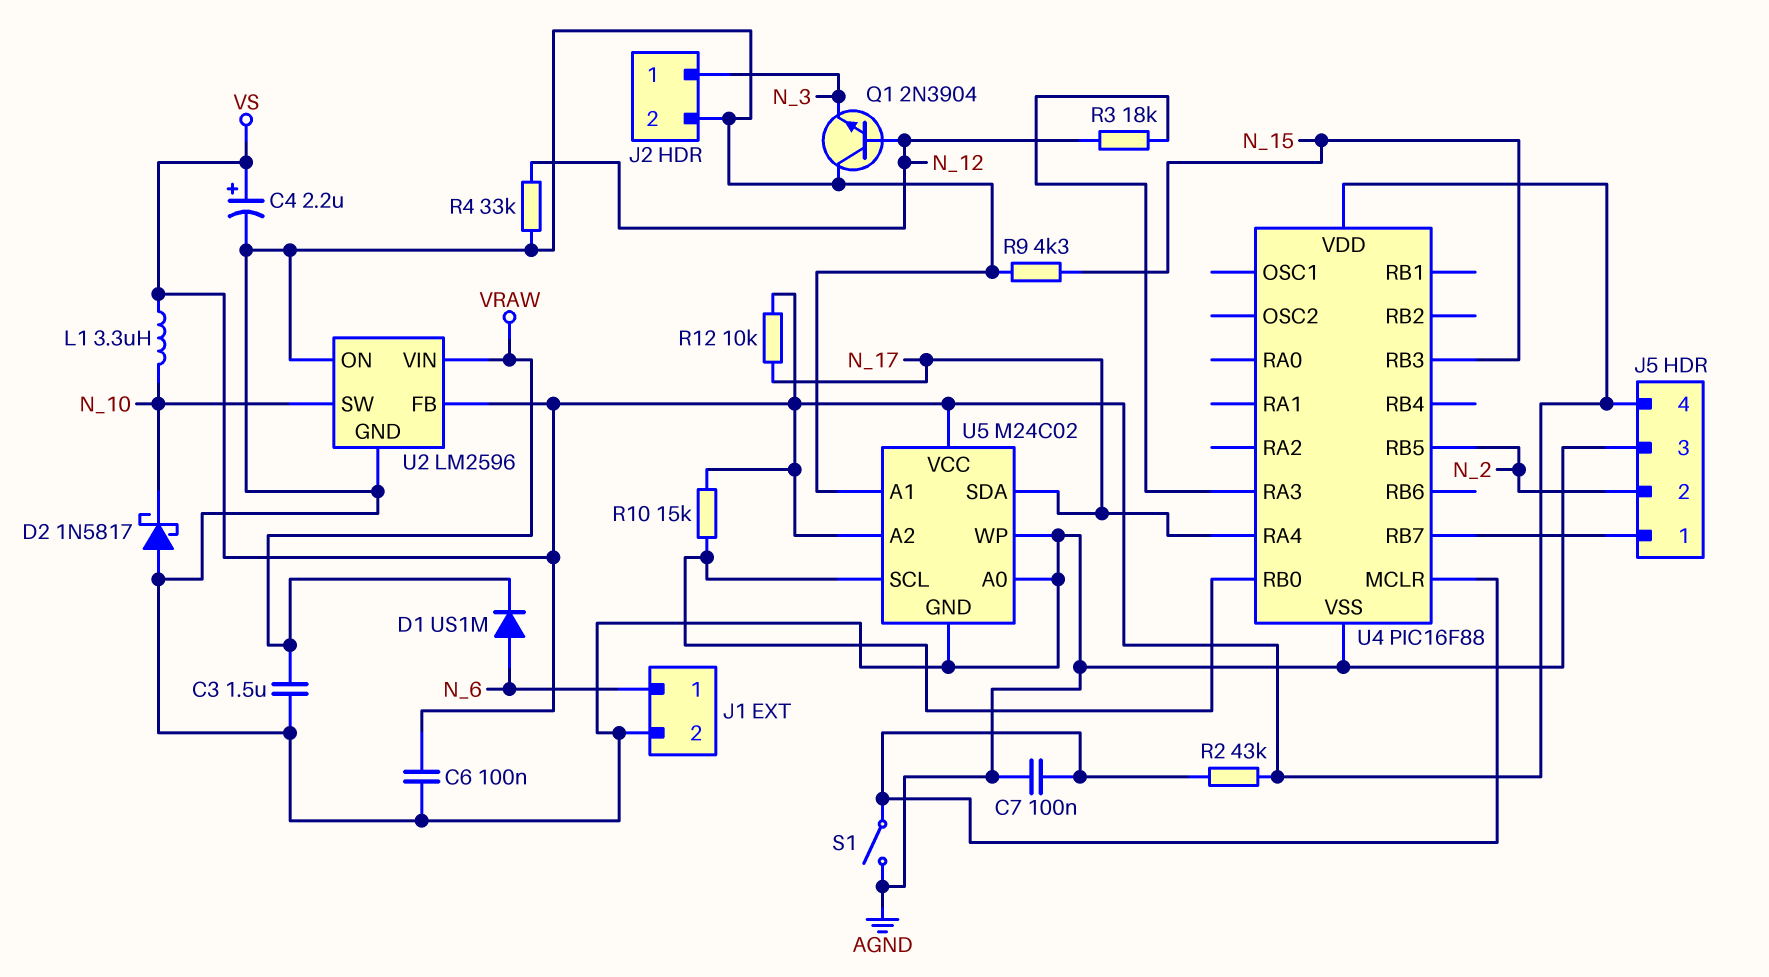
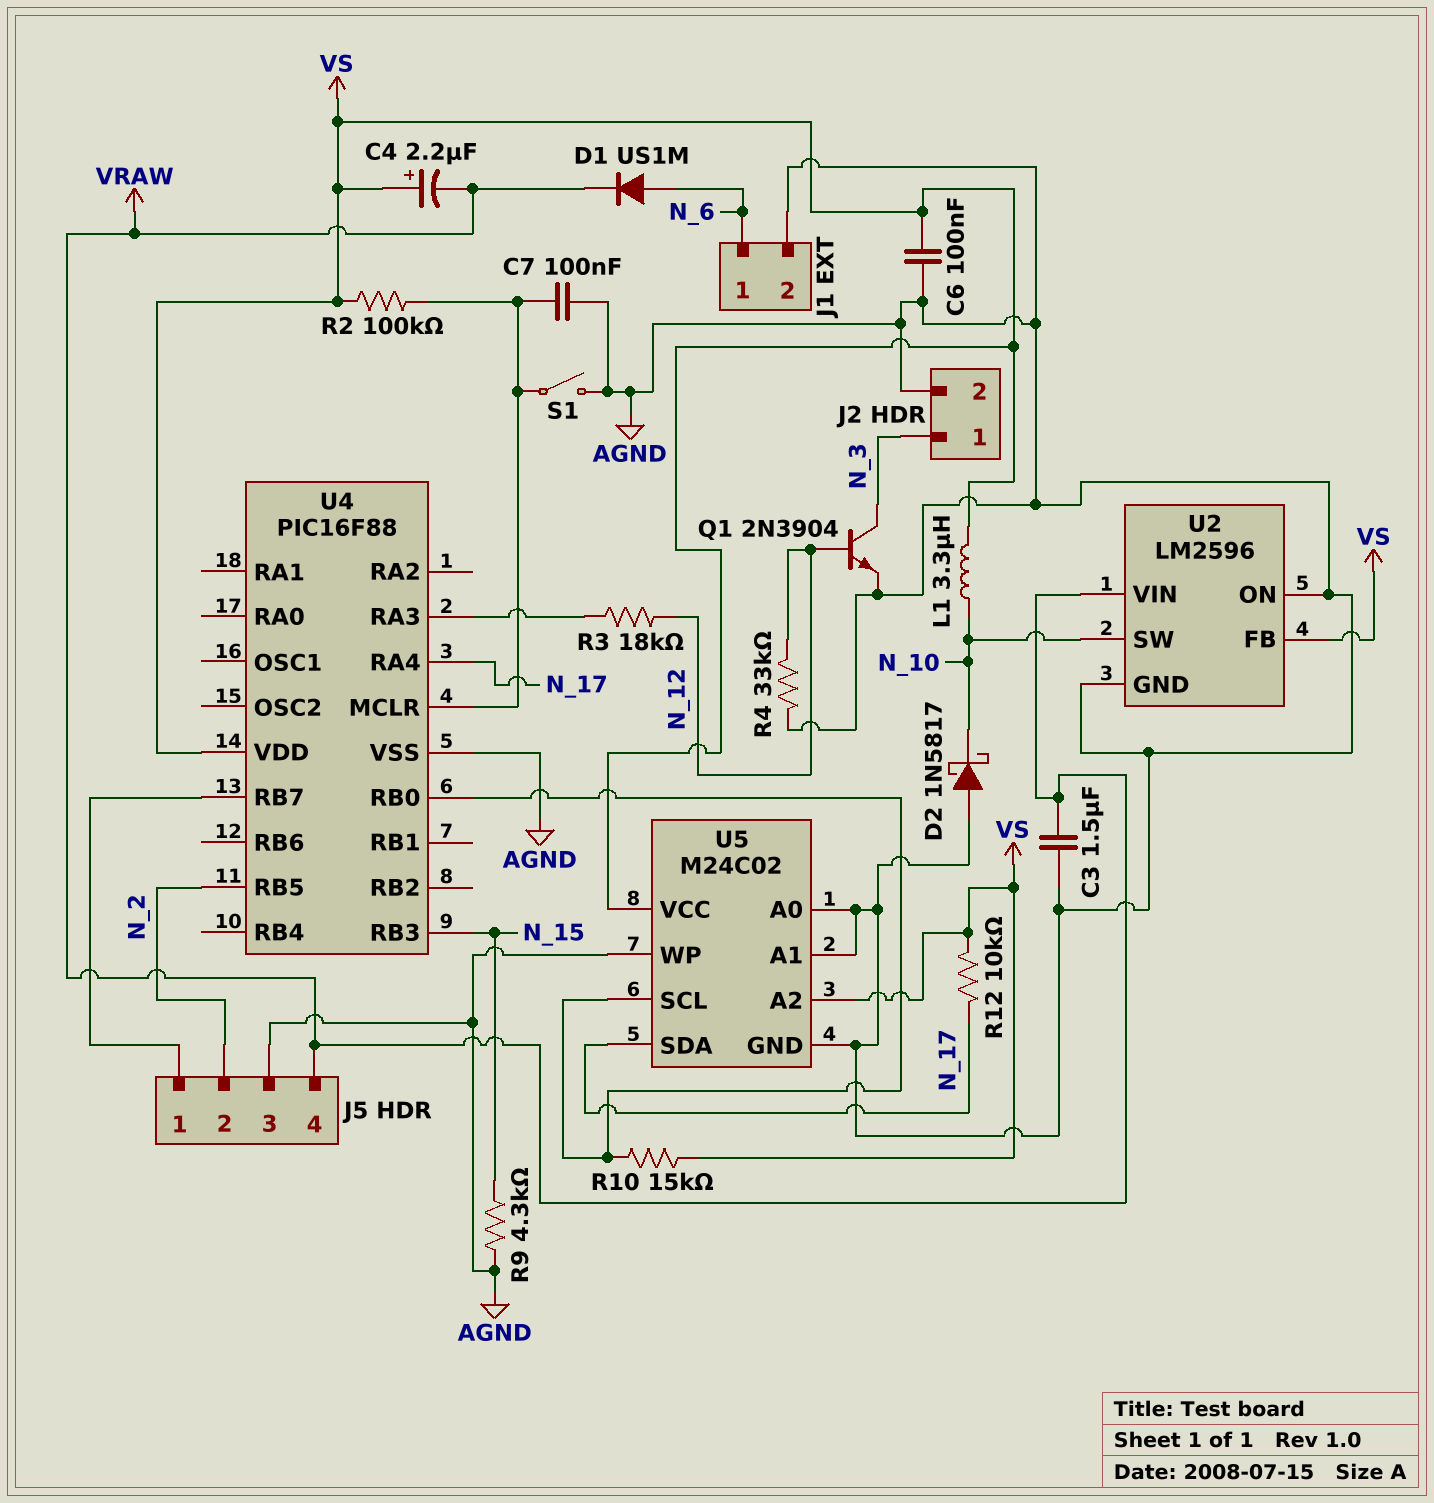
C4: 2.2uF (plus VS, minus AGND) -> 2.2uF (plus VS, minus VRAW)
J5 pin 4: VS -> VRAW
Q1: NPN 2N3904 (B N_12, C AGND, E N_3) -> NPN 2N3904 (B N_12, C N_3, E AGND)
R2: 43k (U4/MCLR, VS) -> 100k (U4/MCLR, VS)

